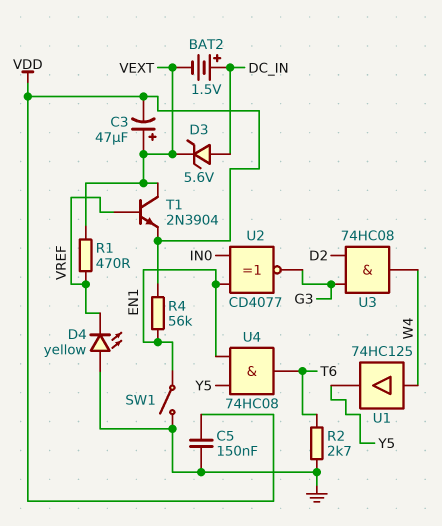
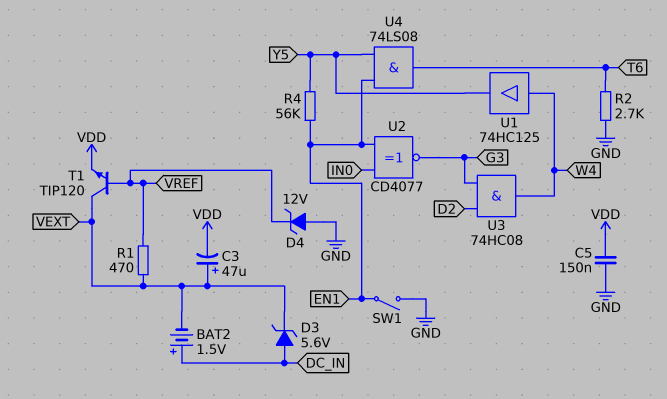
D4: LED yellow (A GND, K VREF) -> zener 12V (A GND, K VREF)
R4: 56k (EN1, VDD) -> 56k (EN1, Y5)
T1: NPN 2N3904 (B VREF, C VEXT, E VDD) -> NPN TIP120 (B VREF, C VEXT, E VDD)
U4: AND 74HC08 (in EN1, in Y5, out T6) -> AND 74LS08 (in EN1, in Y5, out T6)

